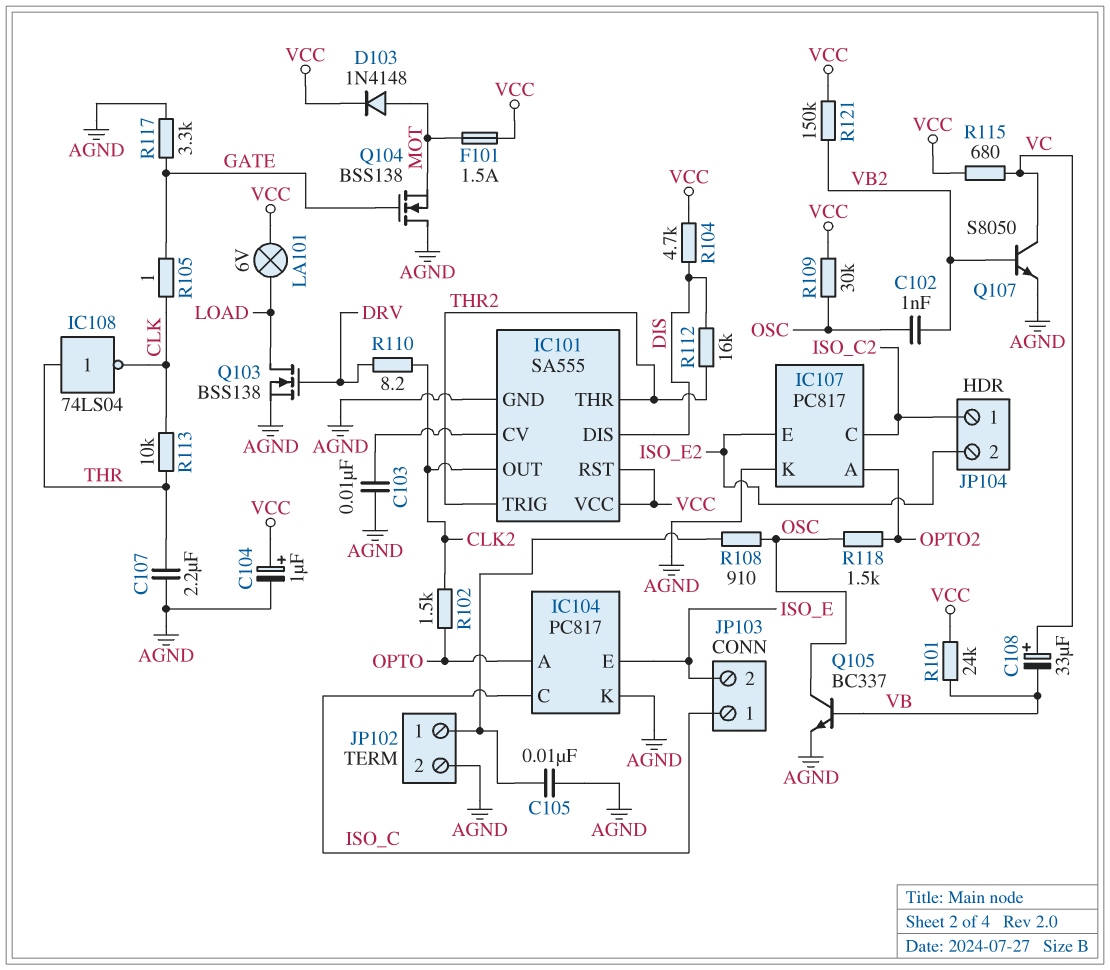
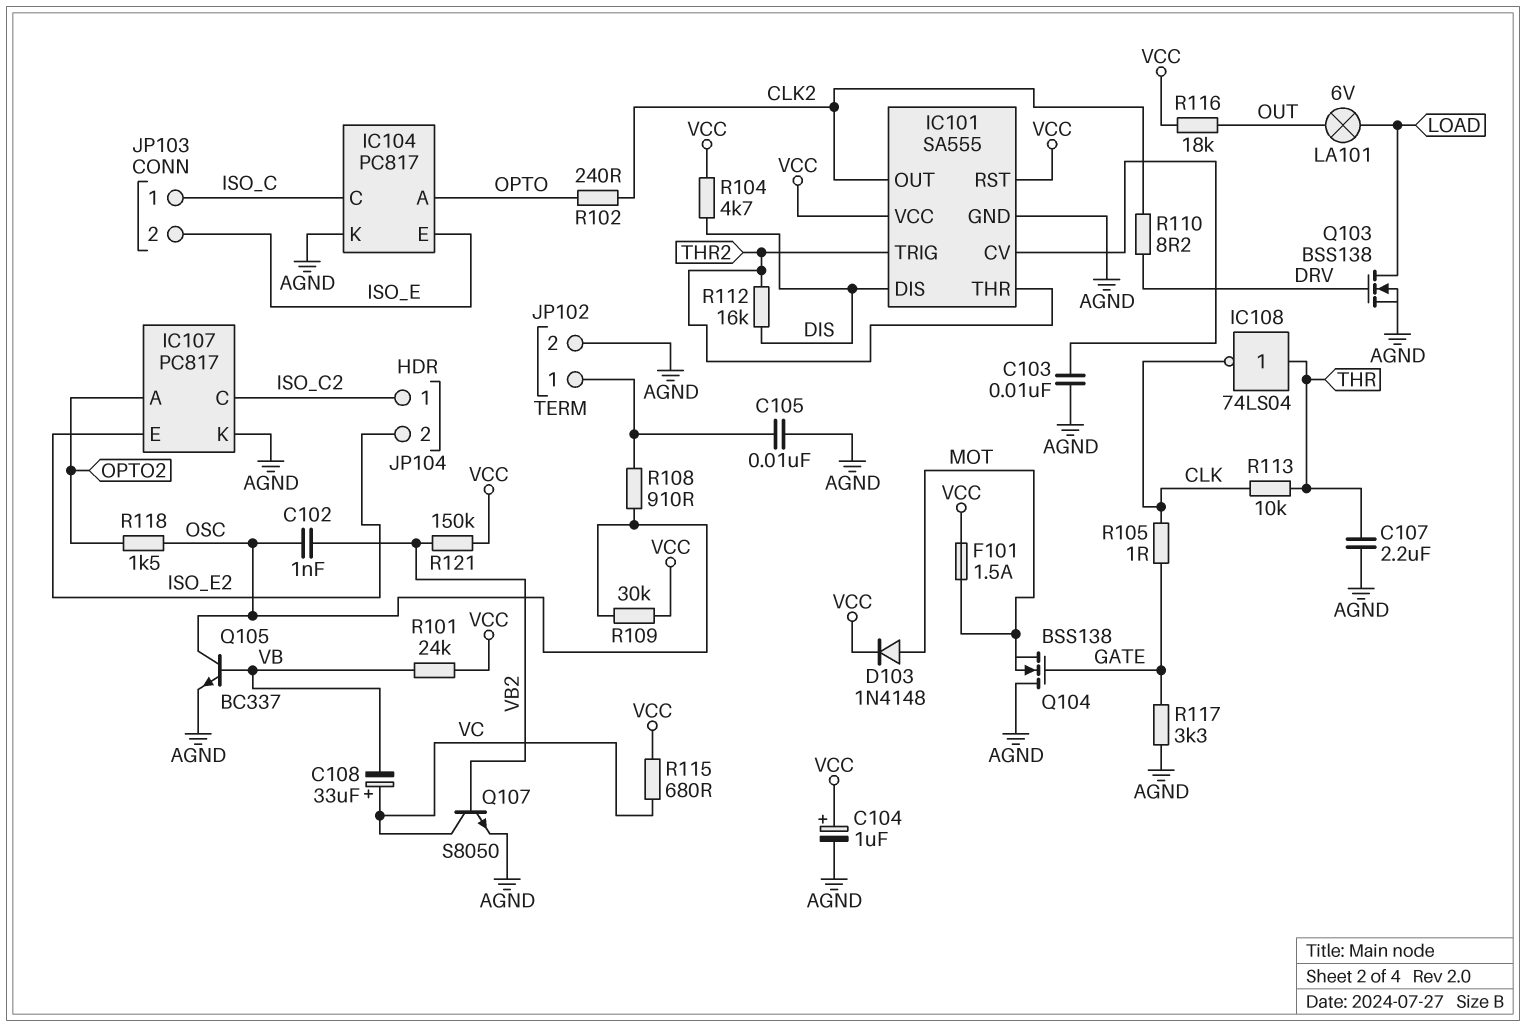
LA101: lamp 6V (LOAD, VCC) -> lamp 6V (LOAD, OUT)
R102: 1.5k (CLK2, OPTO) -> 240 (CLK2, OPTO)
R116: none -> 18k (OUT, VCC)

